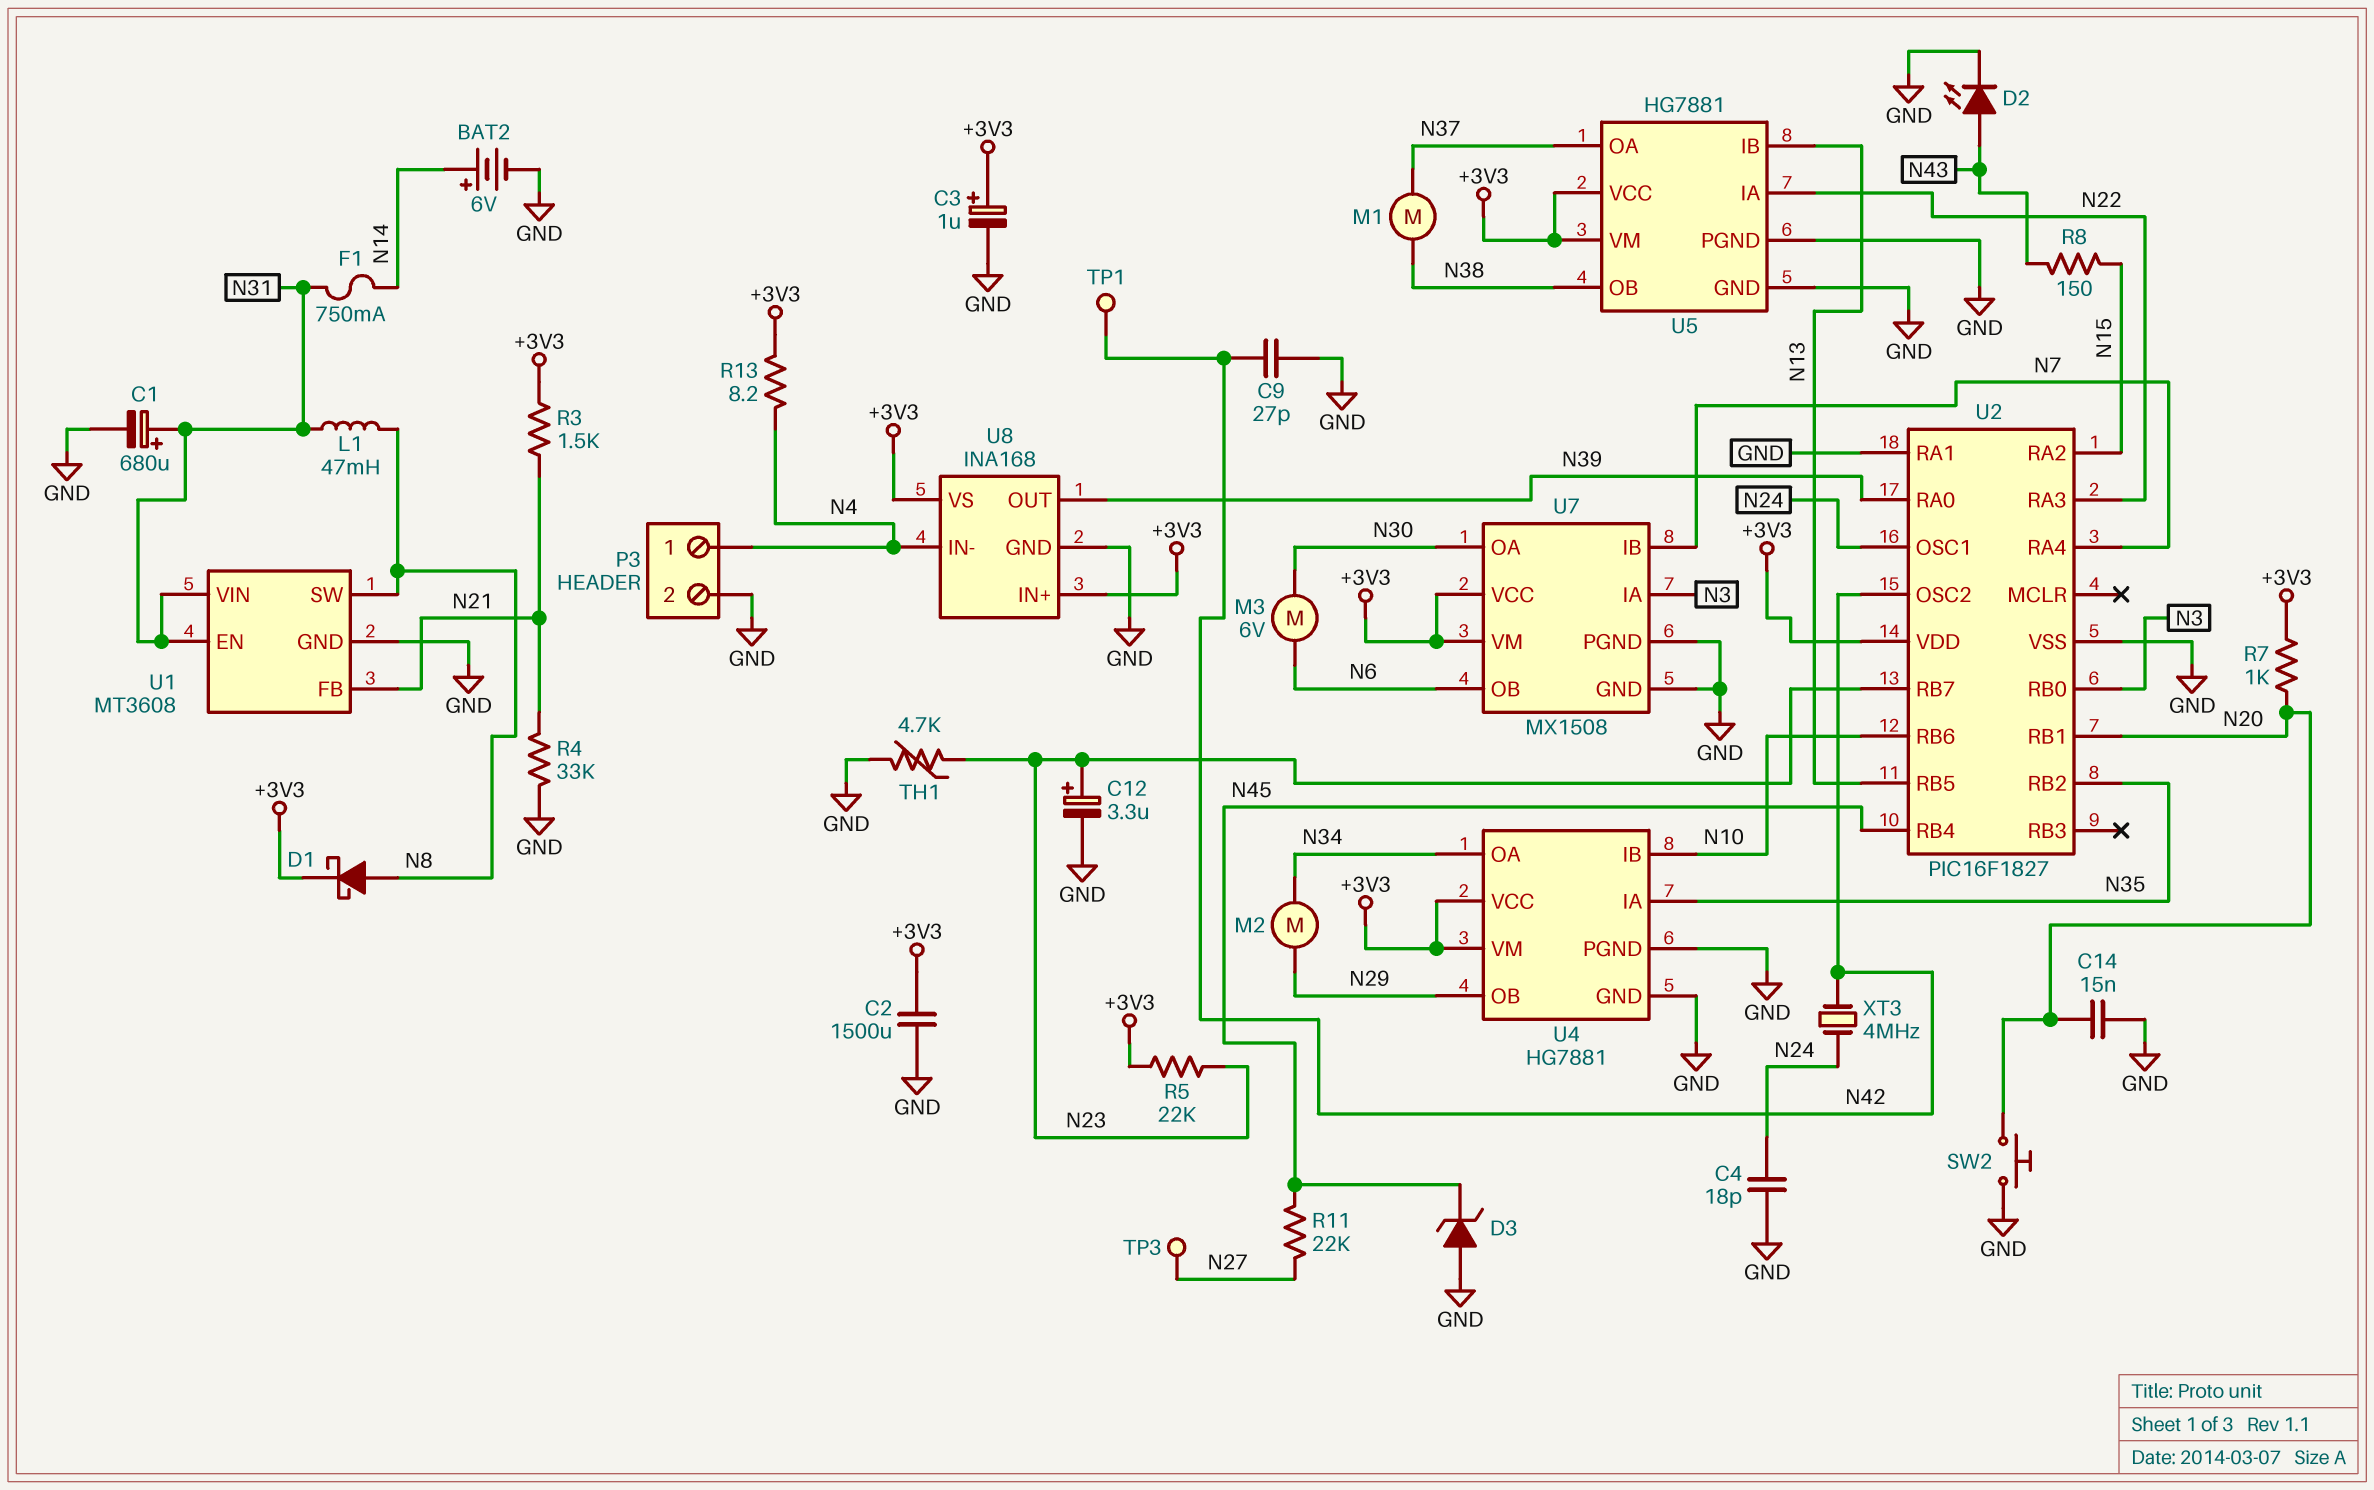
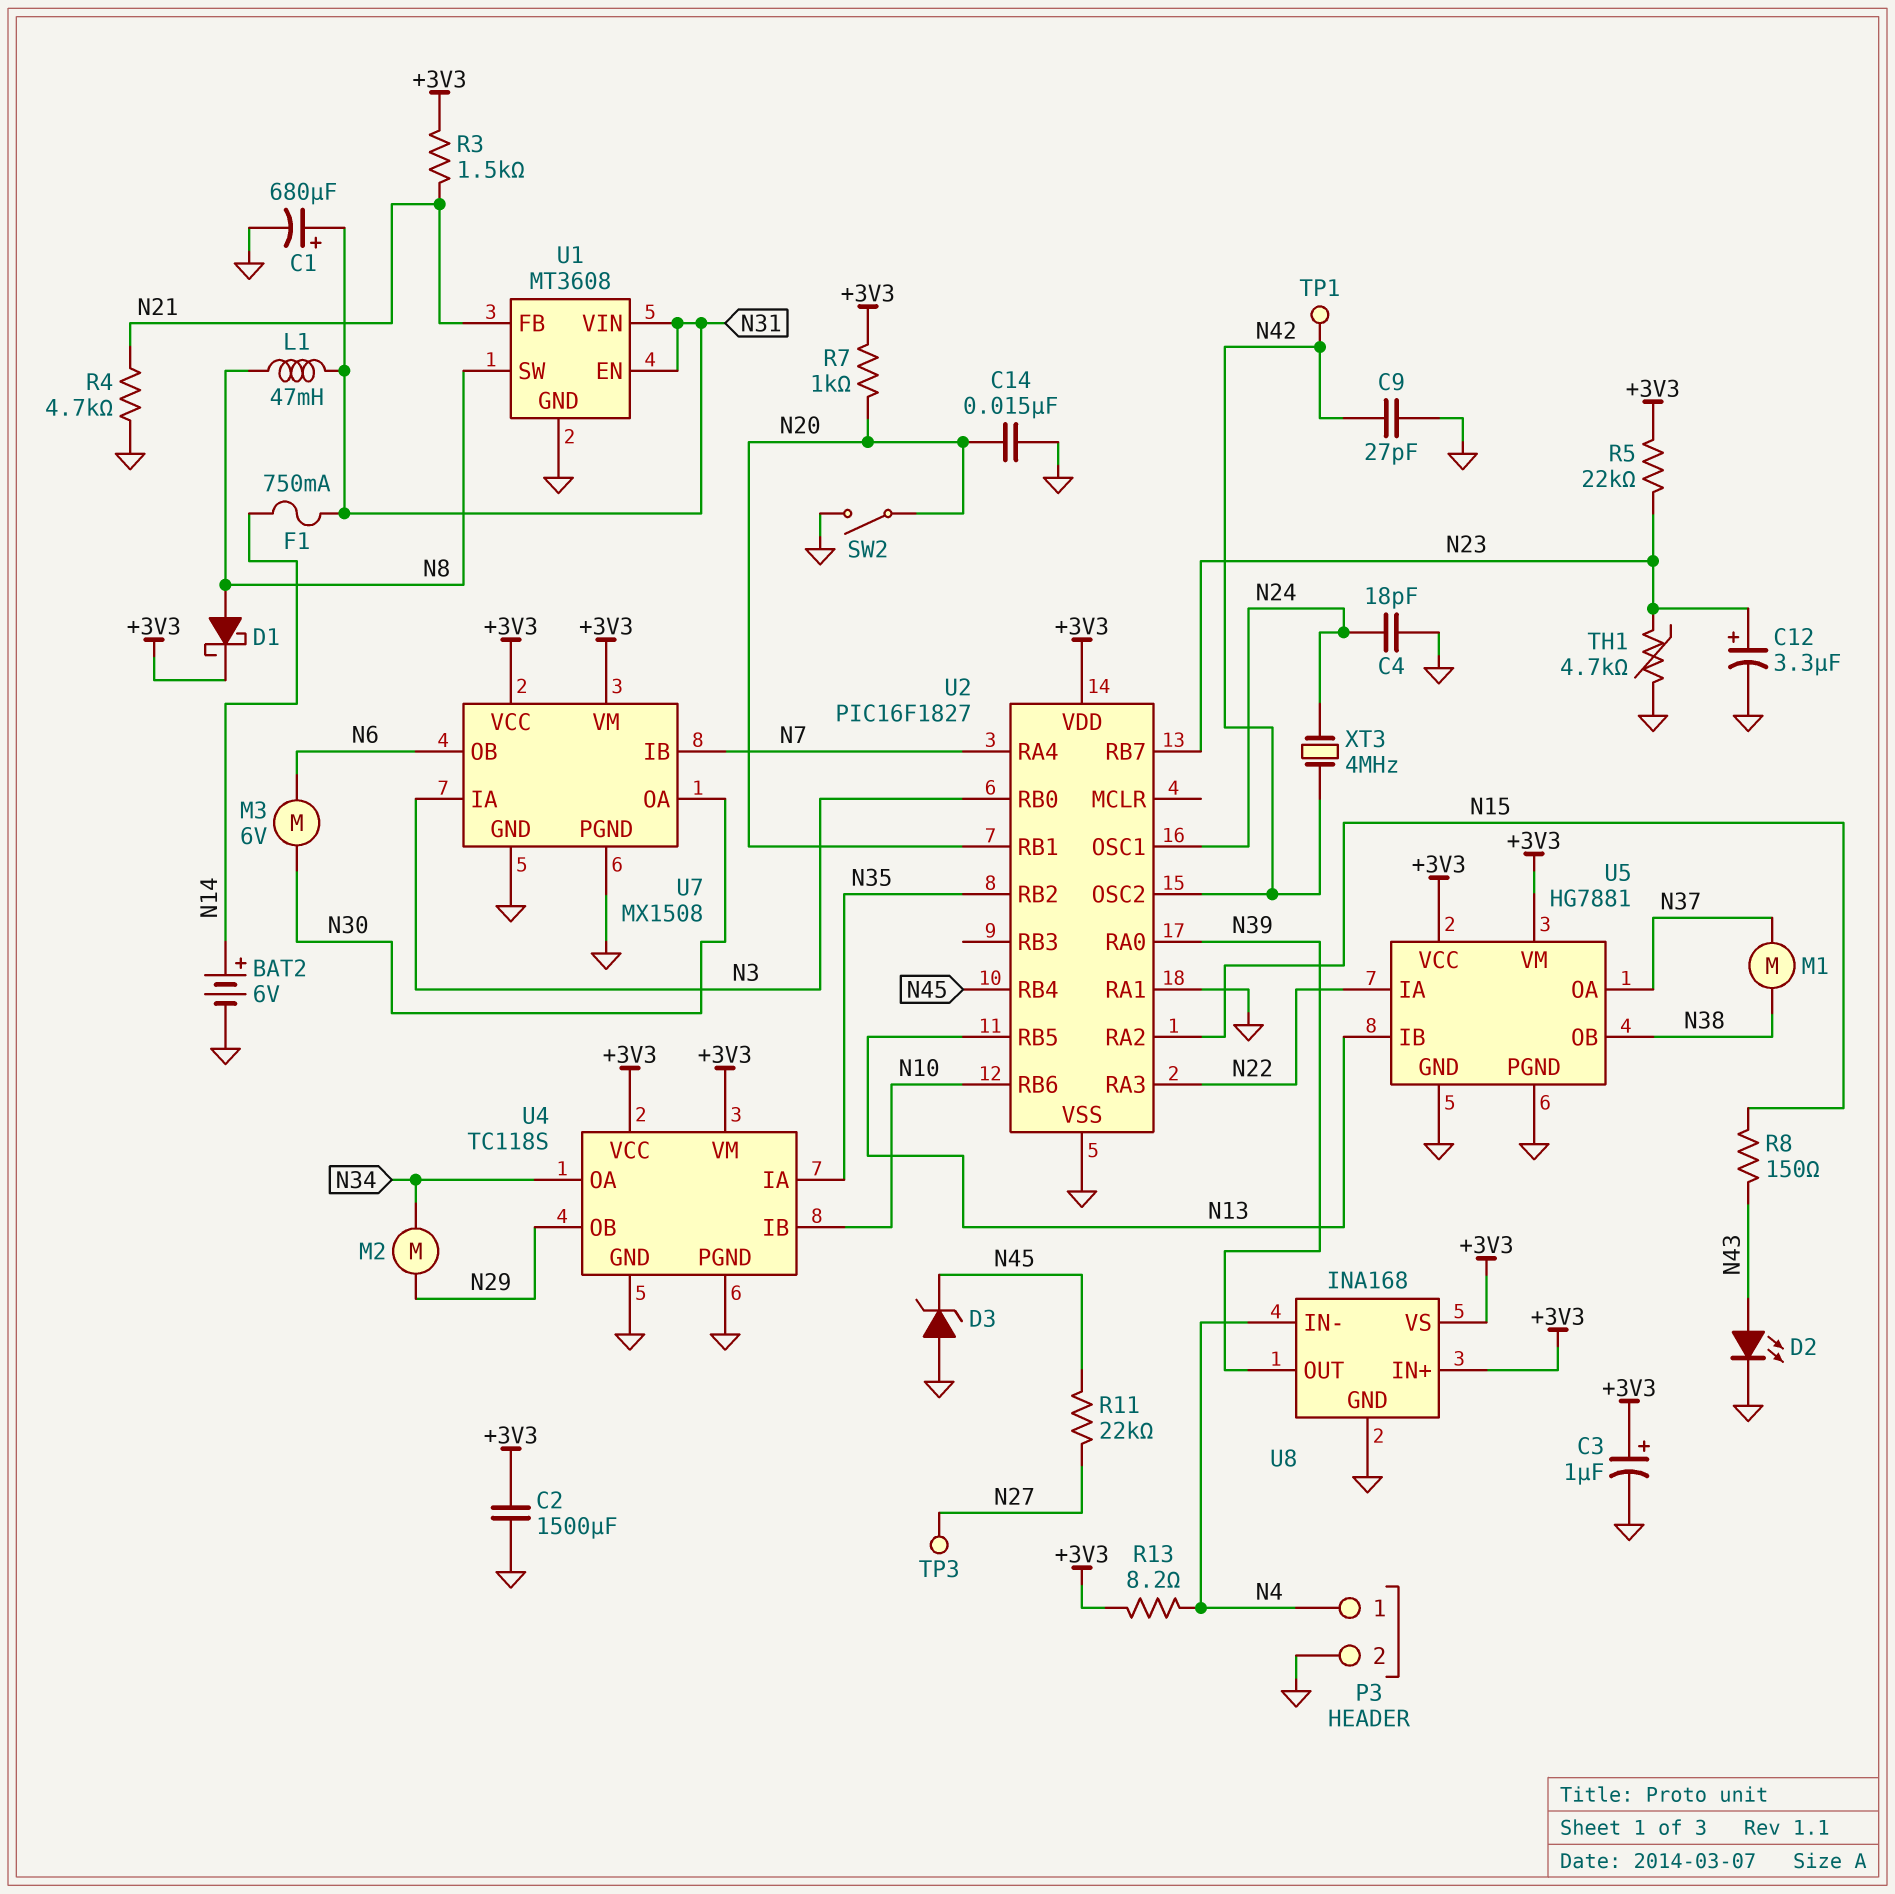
R4: 33k (GND, N21) -> 4.7k (GND, N21)
SW2: button (GND, N20) -> switch (GND, N20)
U4: HG7881 -> TC118S

